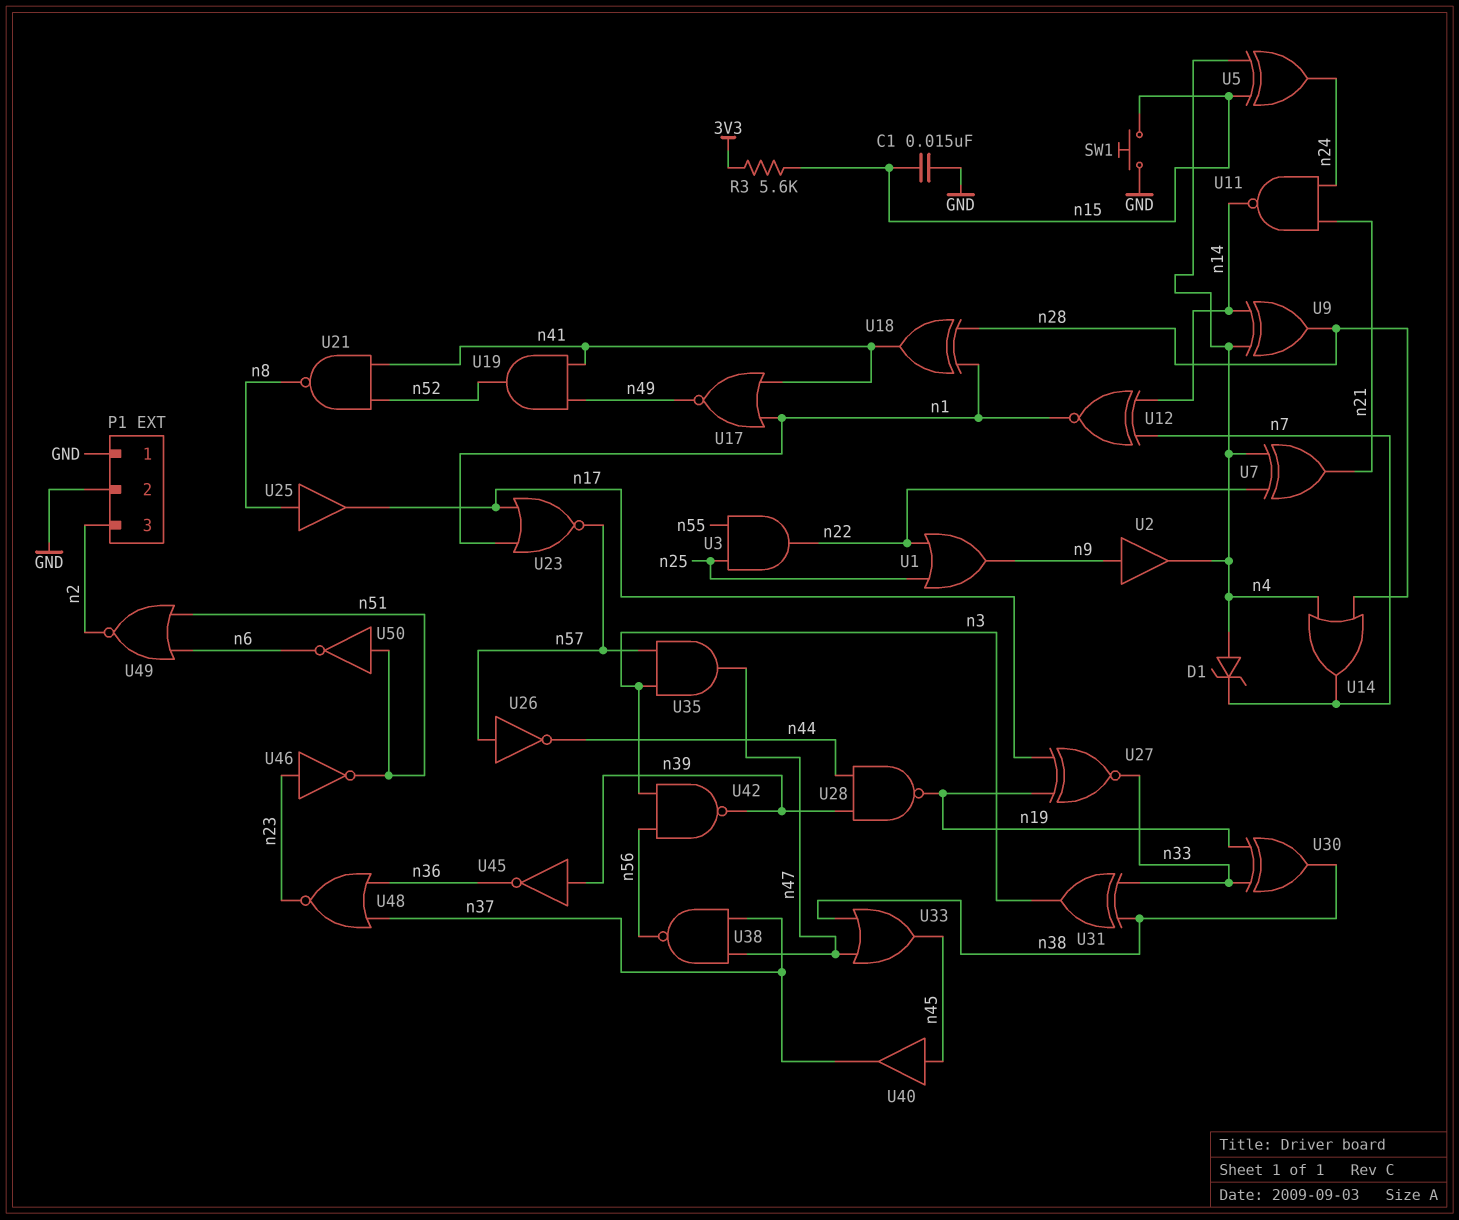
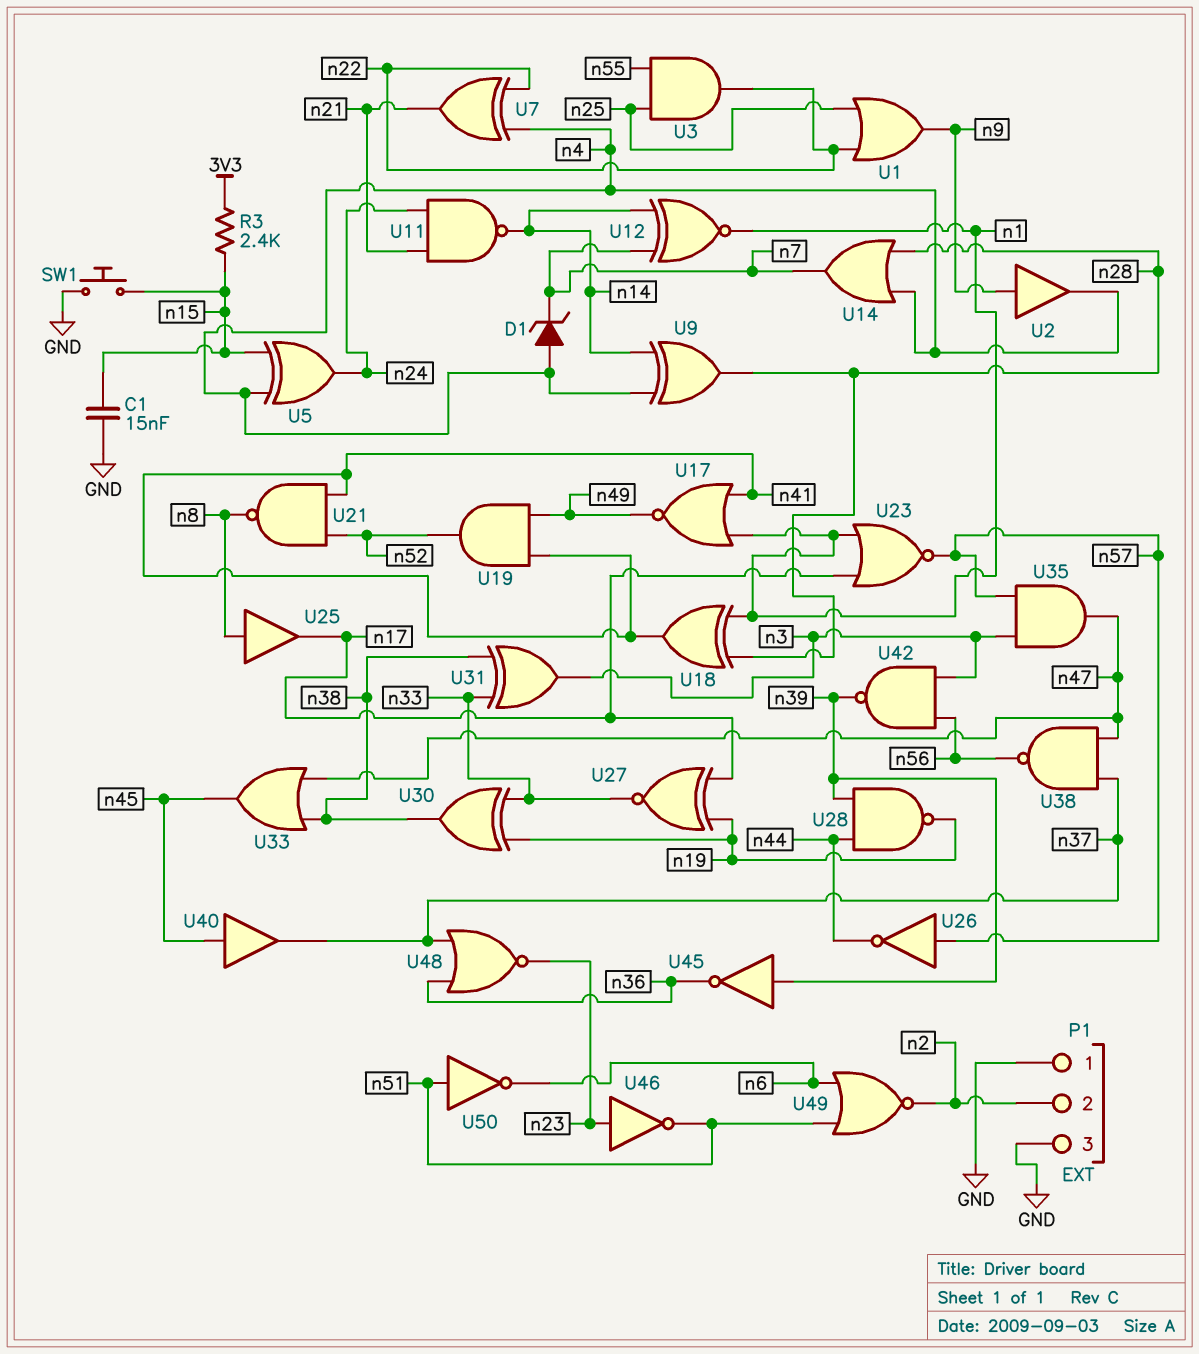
P1 pin 2: GND -> n2
P1 pin 3: n2 -> GND
R3: 5.6k (3V3, n15) -> 2.4k (3V3, n15)

